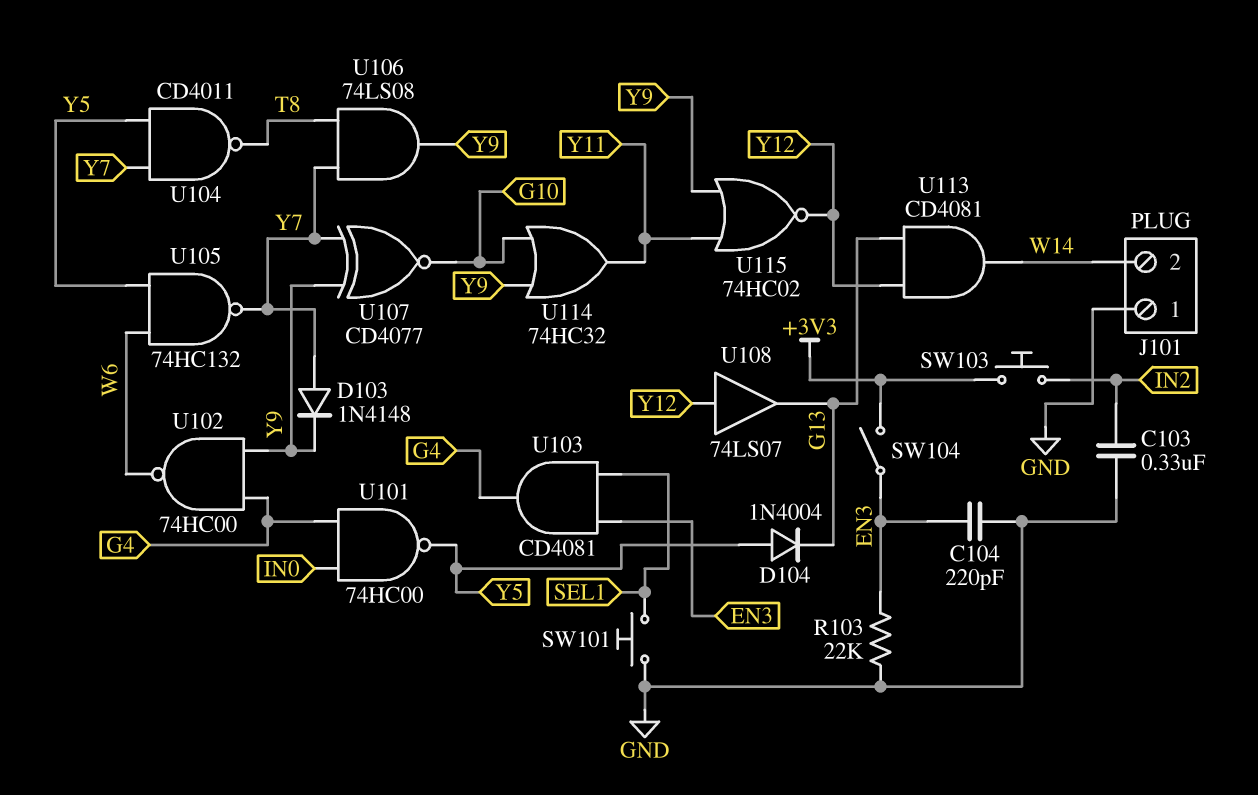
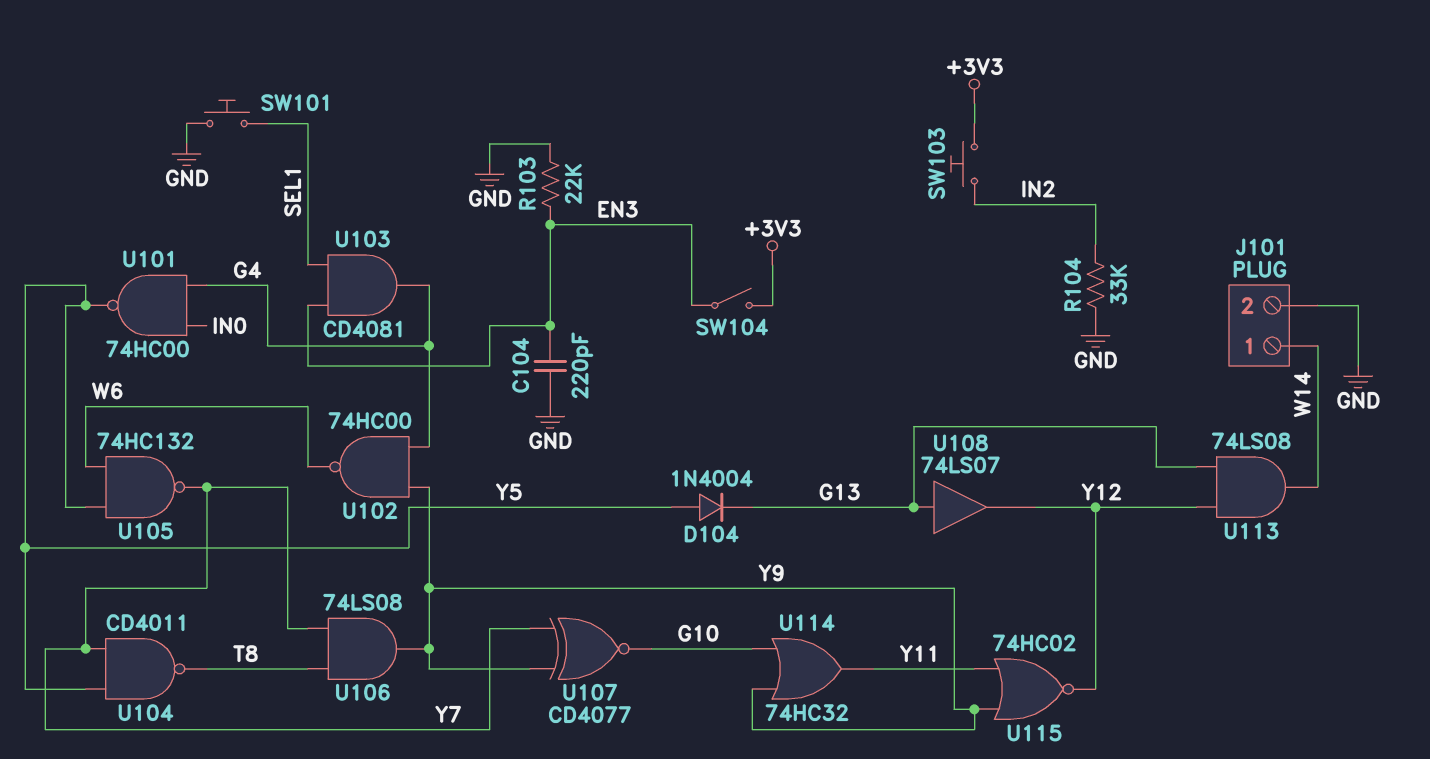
C103: 330nF (GND, IN2) -> none
D103: diode 1N4148 (A Y7, K Y9) -> none
J101 pin 1: GND -> W14
J101 pin 2: W14 -> GND
R104: none -> 33k (GND, IN2)
U108: buffer 74LS07 (in Y12, out G13) -> buffer 74LS07 (in G13, out Y12)
U113: AND CD4081 (in G13, in Y12, out W14) -> AND 74LS08 (in G13, in Y12, out W14)

